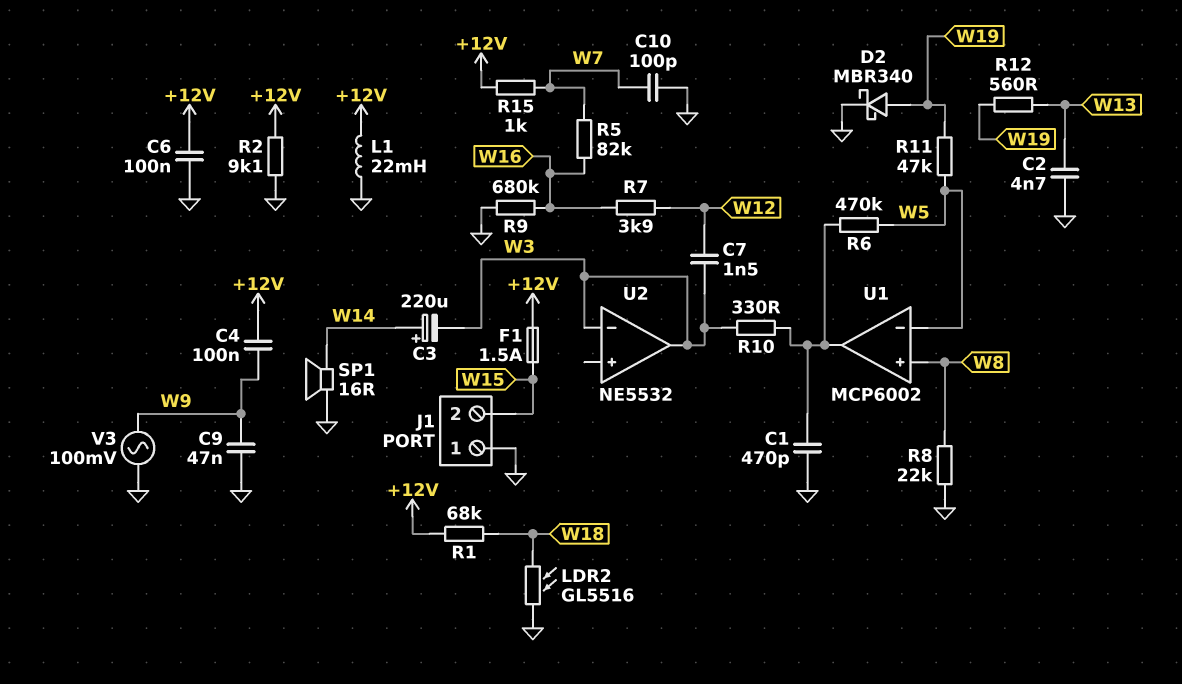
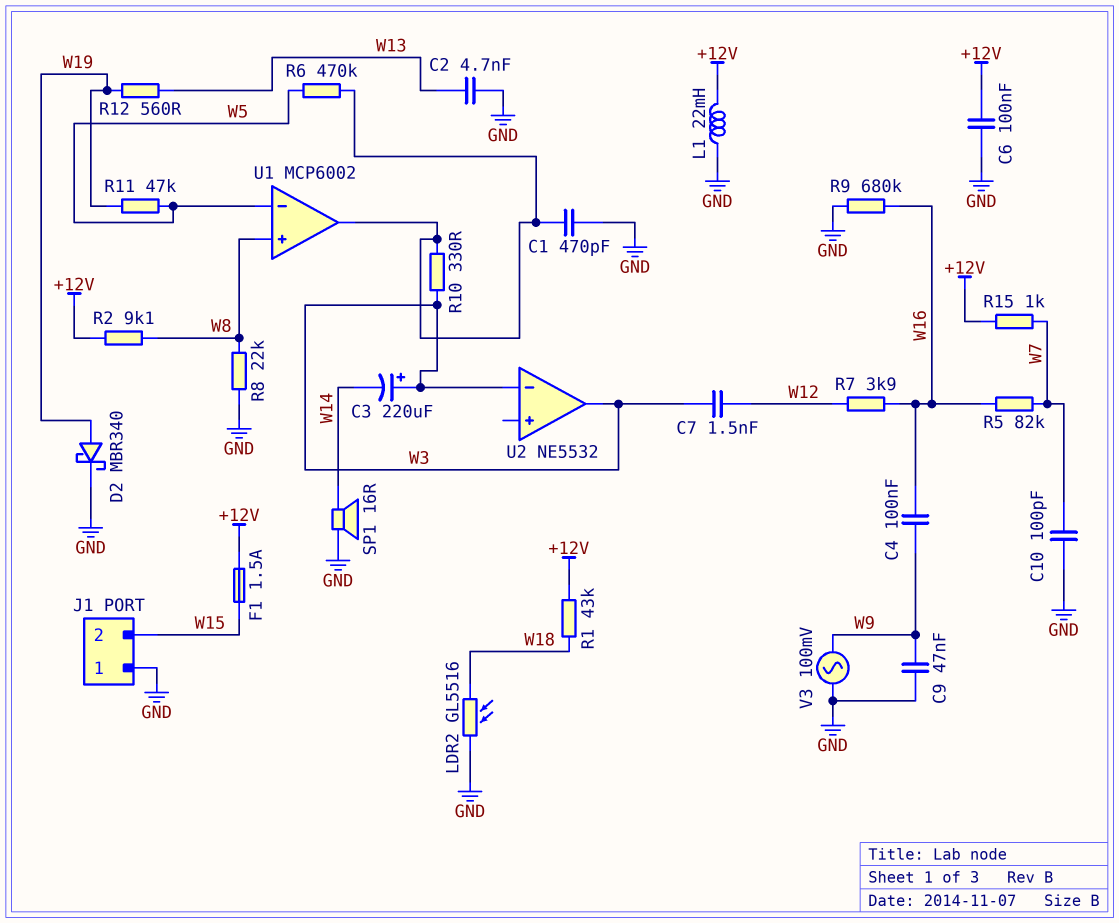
C3: 220uF (plus W14, minus W3) -> 220uF (plus W3, minus W14)
C4: 100nF (+12V, W9) -> 100nF (W9, W16)
R1: 68k (+12V, W18) -> 43k (+12V, W18)
R2: 9.1k (+12V, GND) -> 9.1k (+12V, W8)

